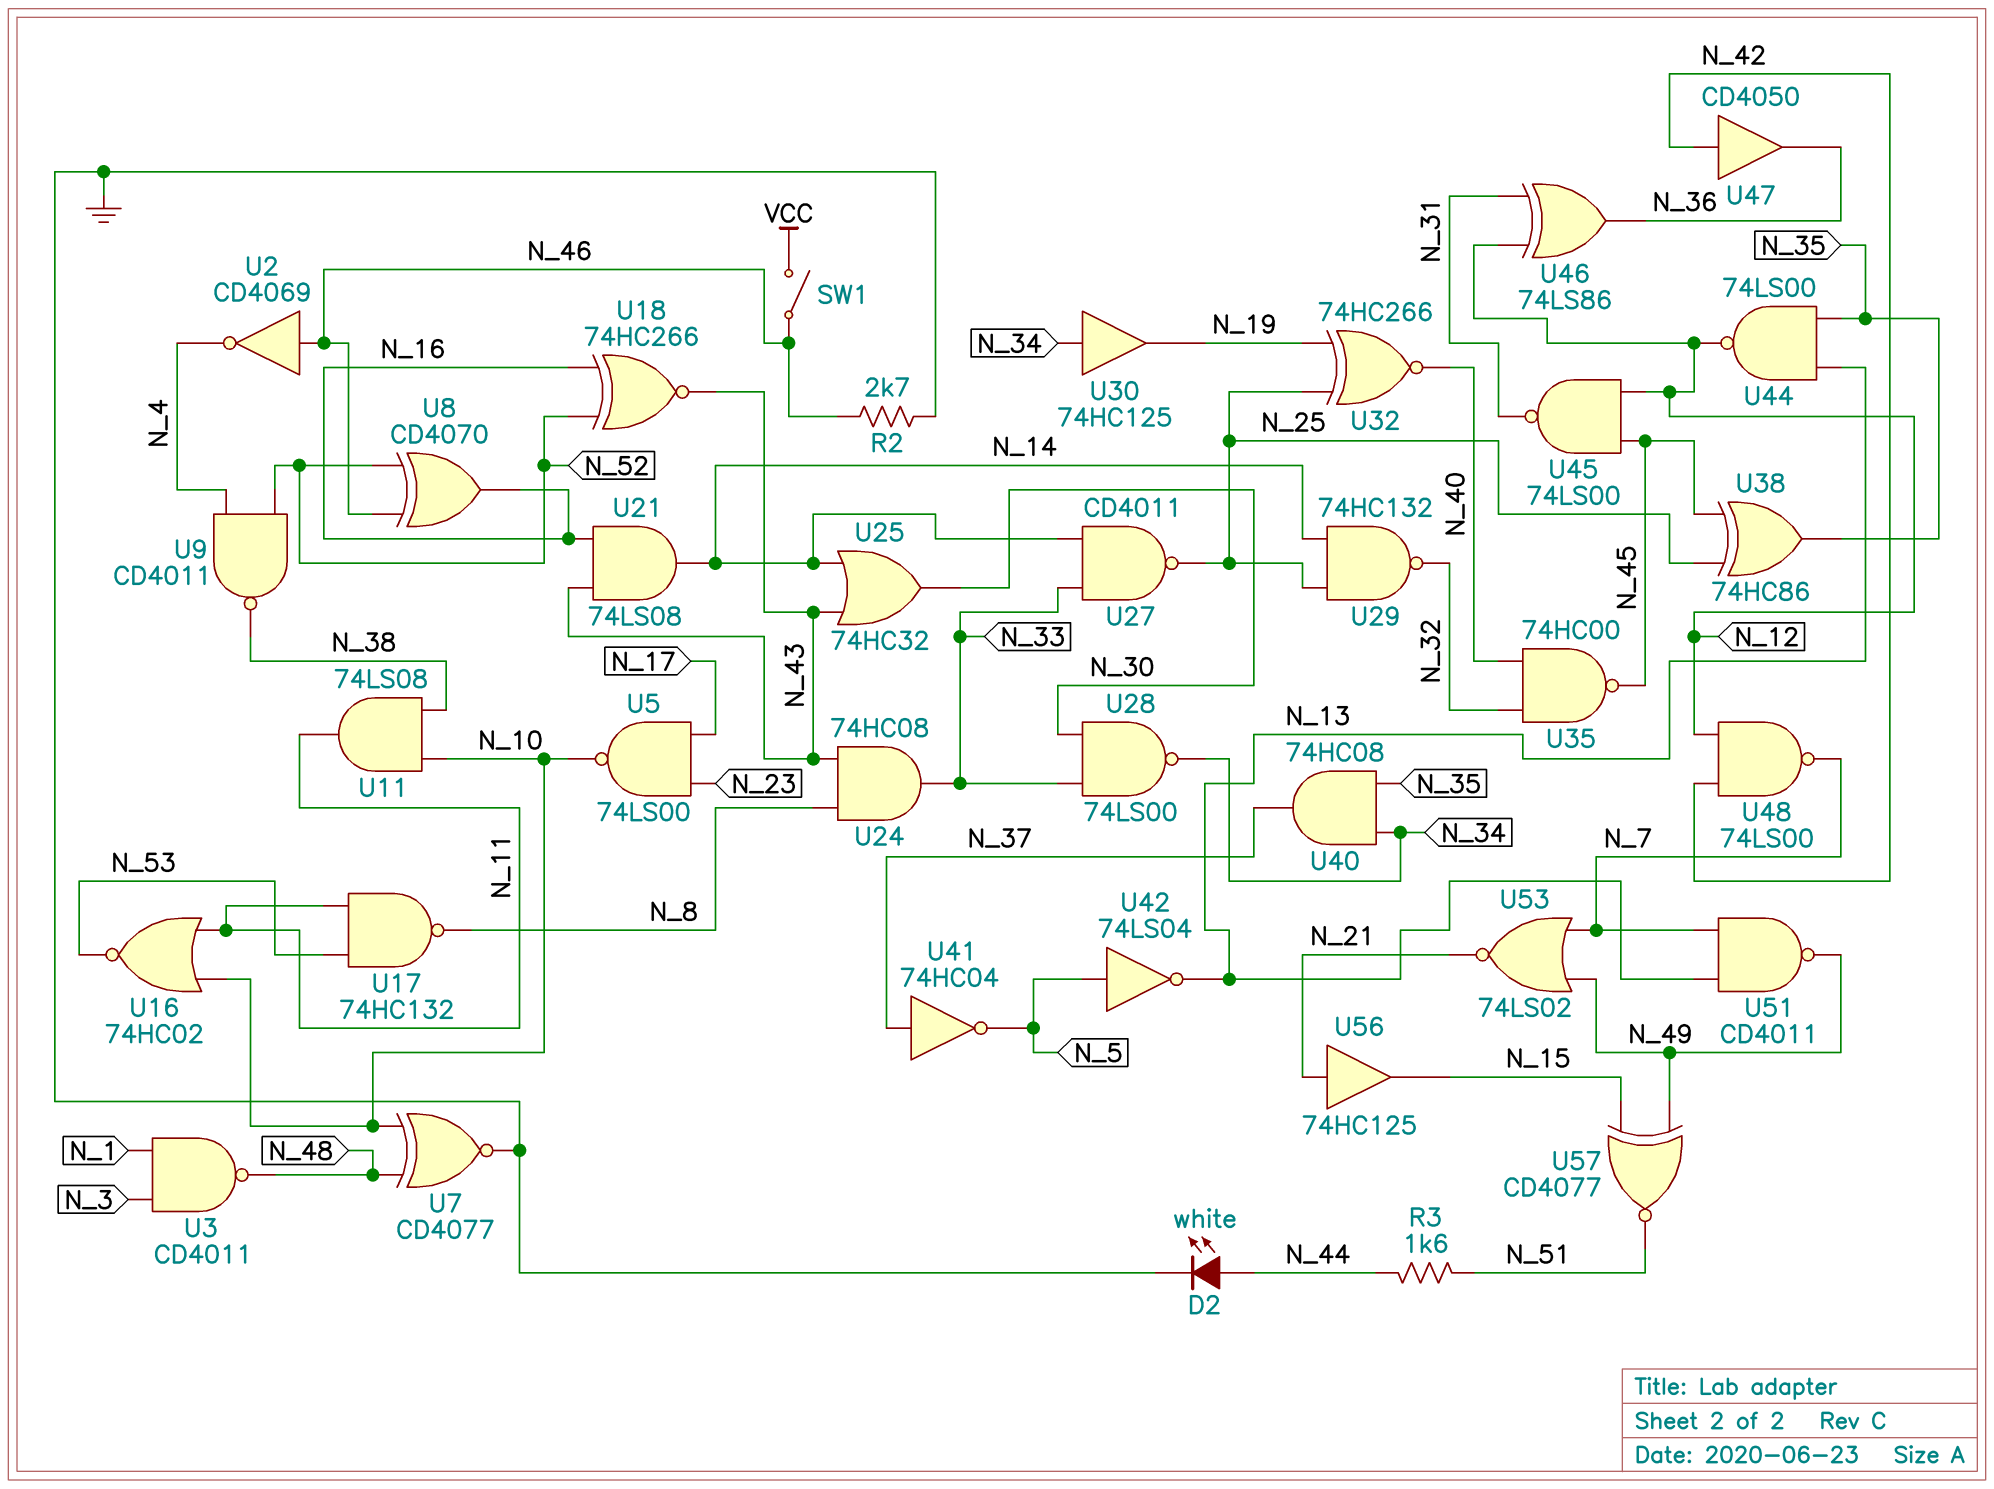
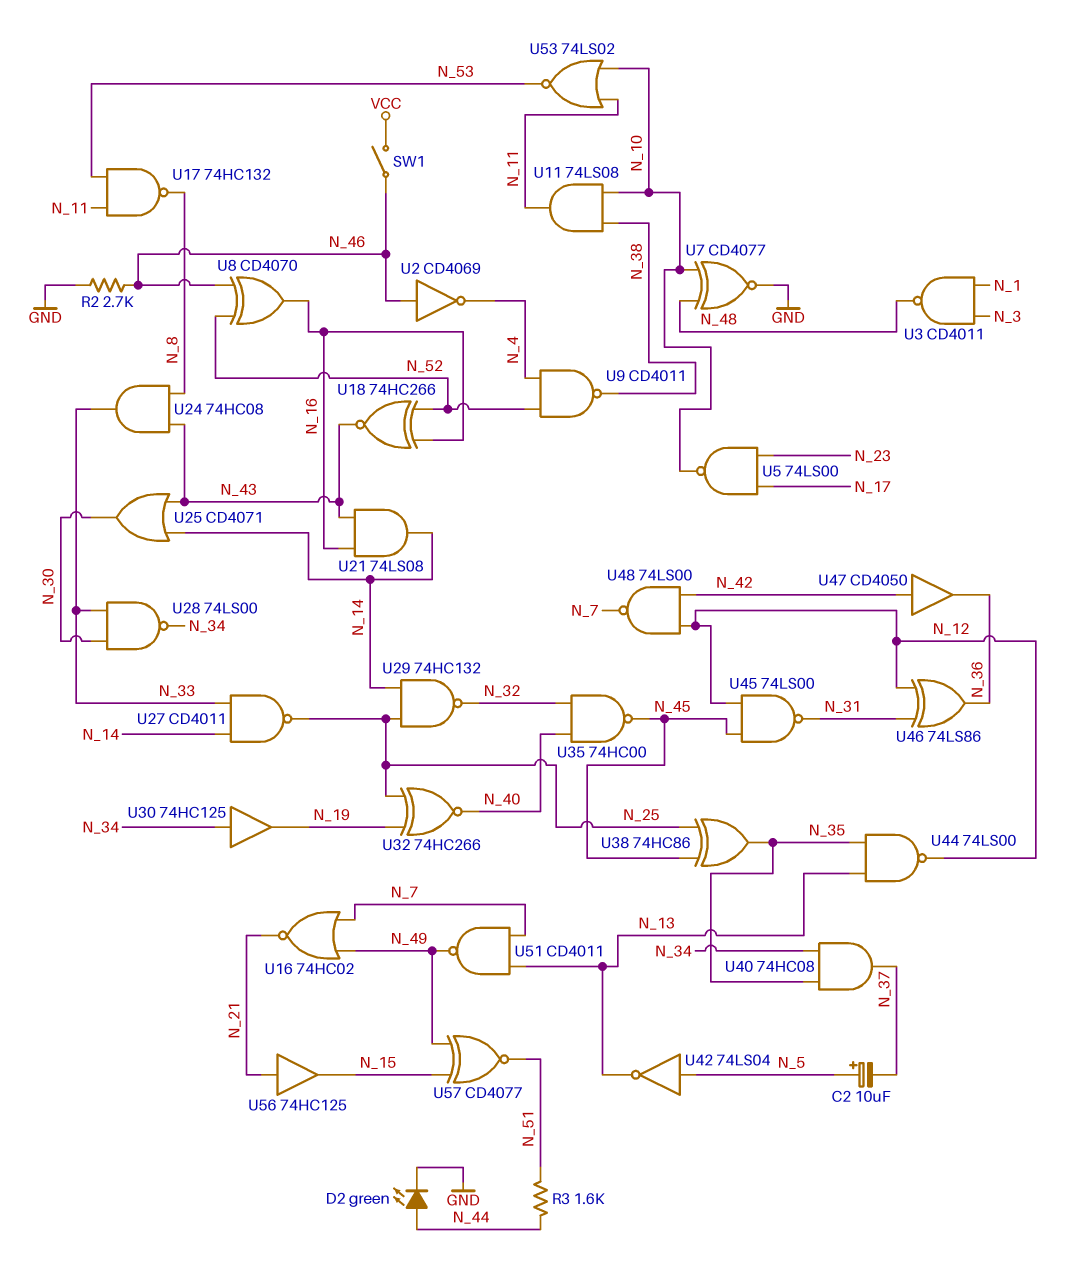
C2: none -> 10uF (plus N_5, minus N_37)
D2: LED white (A N_44, K GND) -> LED green (A N_44, K GND)
U16: NOR 74HC02 (in N_10, in N_11, out N_53) -> NOR 74HC02 (in N_7, in N_49, out N_21)
U25: OR 74HC32 (in N_14, in N_43, out N_30) -> OR CD4071 (in N_14, in N_43, out N_30)
U41: NOT 74HC04 (in N_37, out N_5) -> none
U53: NOR 74LS02 (in N_7, in N_49, out N_21) -> NOR 74LS02 (in N_10, in N_11, out N_53)

